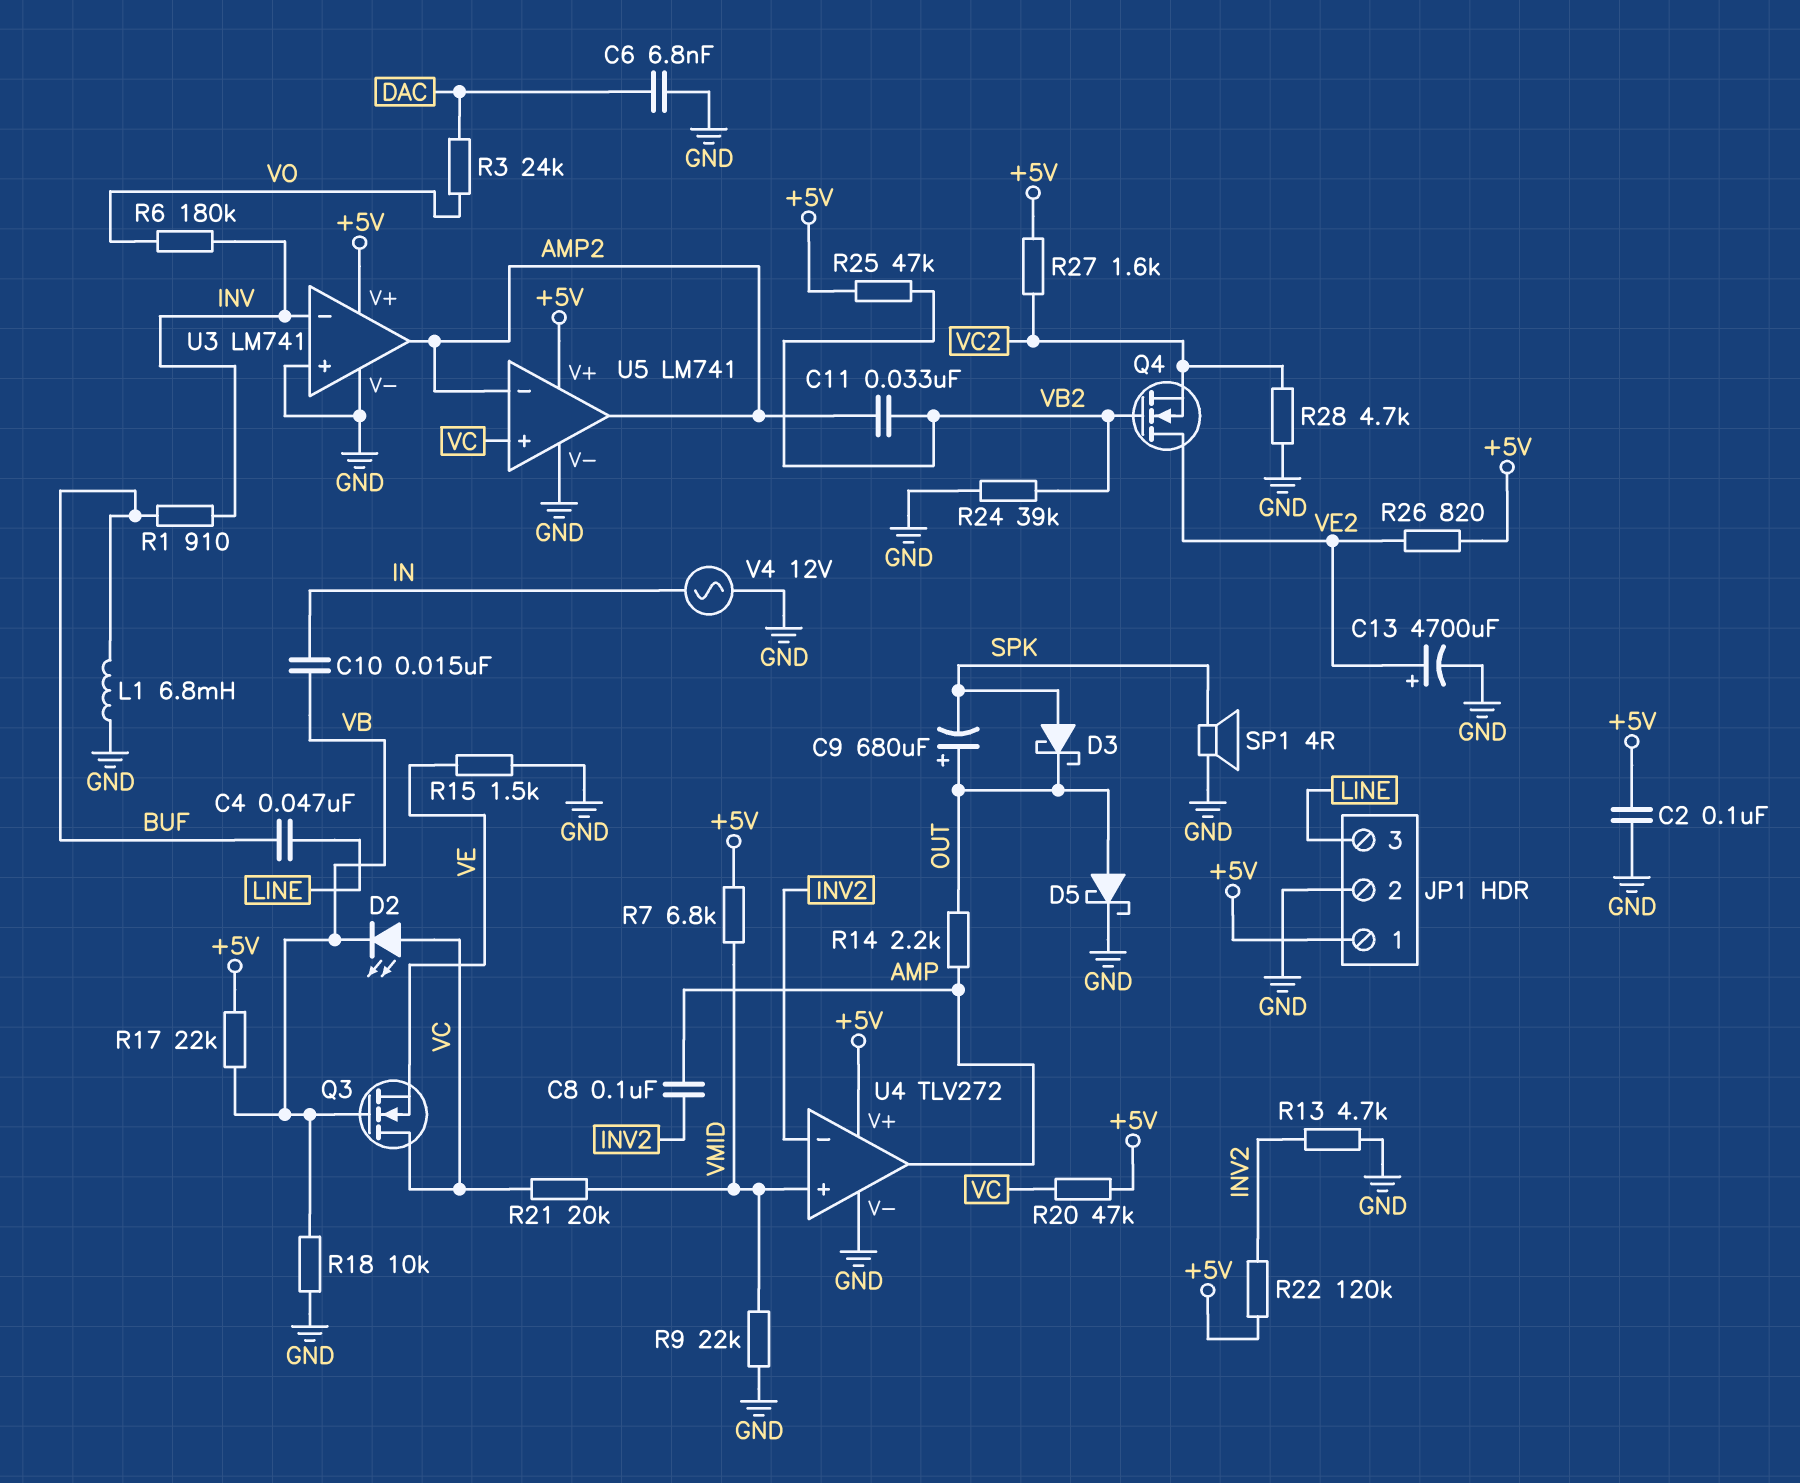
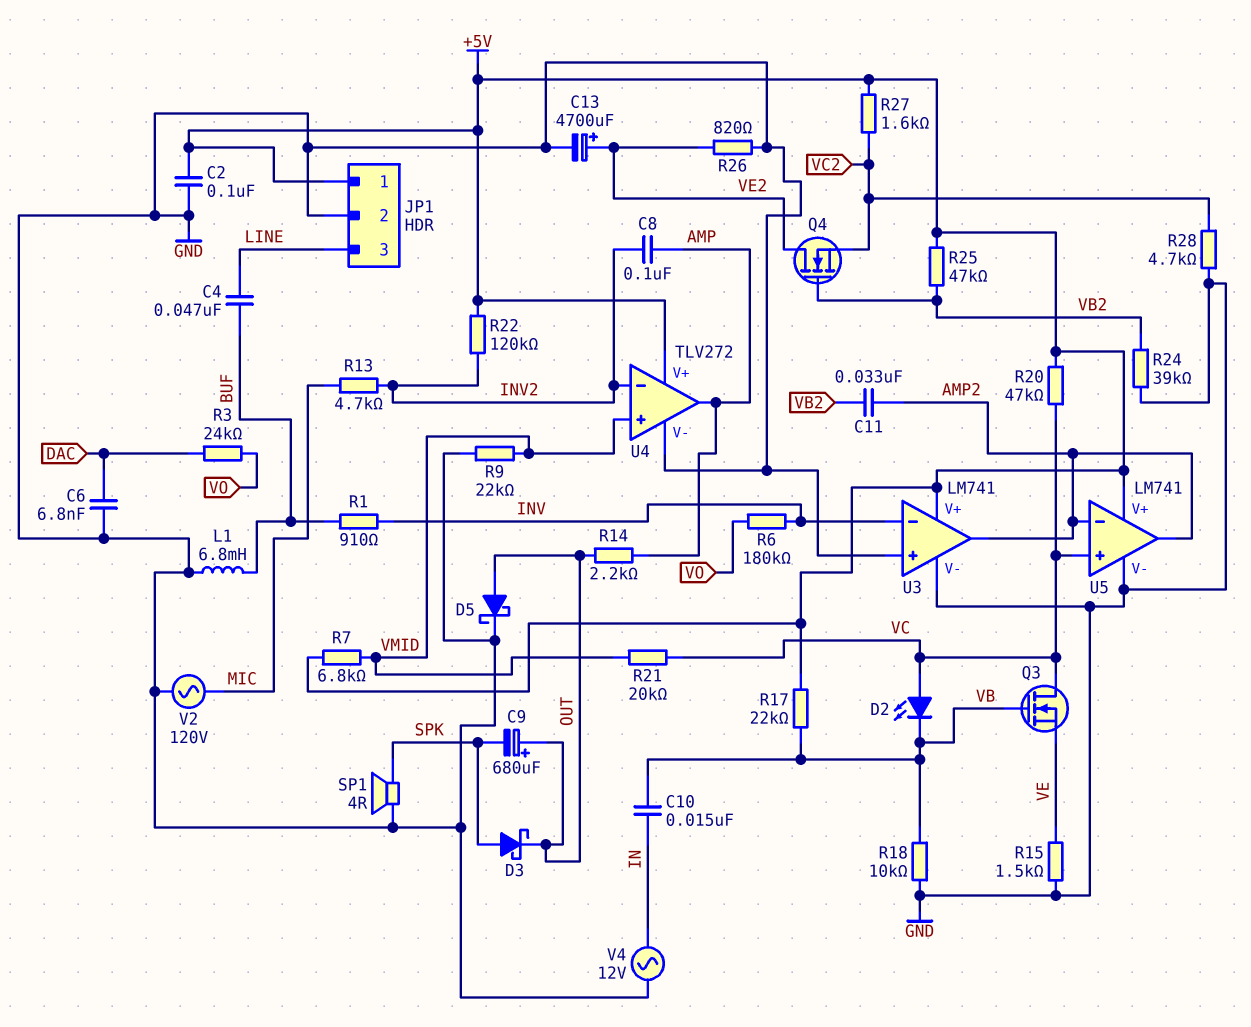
R13: 4.7k (GND, INV2) -> 4.7k (INV2, MIC)
R26: 820 (+5V, VE2) -> 820 (GND, VE2)
V2: none -> AC 120V (GND, MIC)

